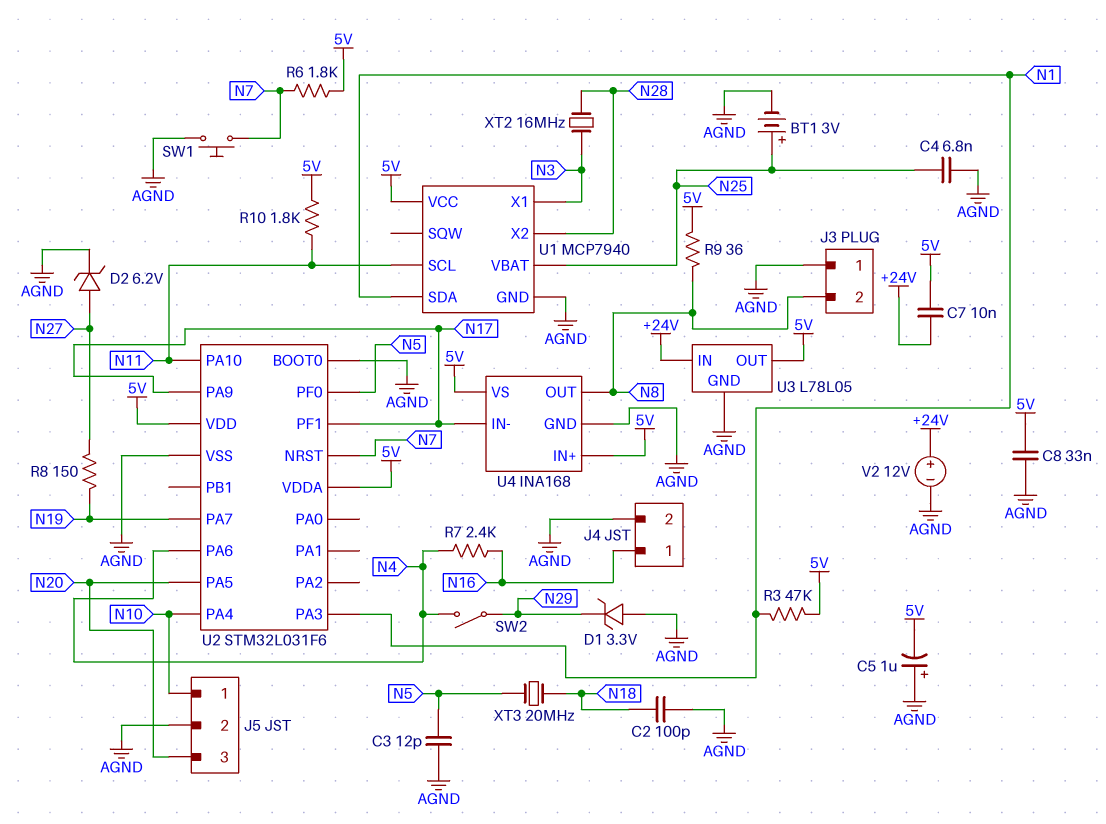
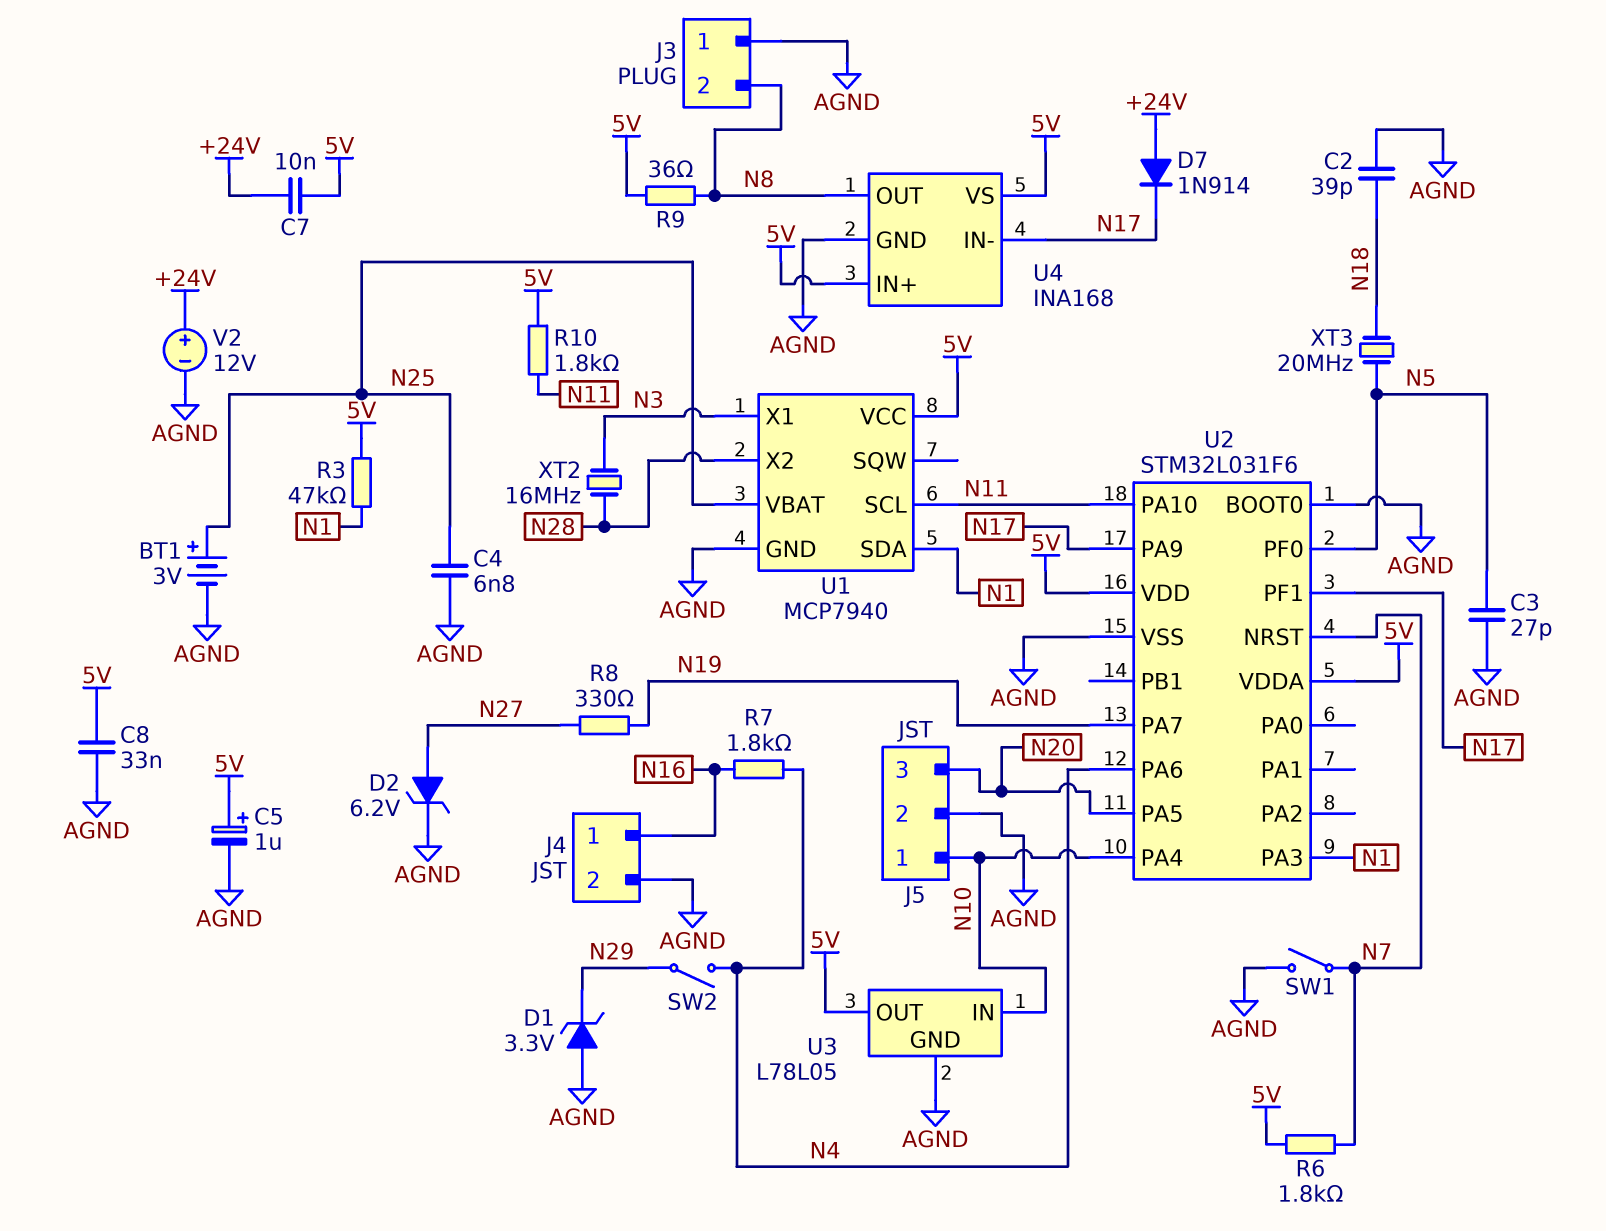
C2: 100pF (AGND, N18) -> 39pF (AGND, N18)
C3: 12pF (AGND, N5) -> 27pF (AGND, N5)
C5: 1uF (plus AGND, minus 5V) -> 1uF (plus 5V, minus AGND)
D7: none -> diode 1N914 (A +24V, K N17)
R7: 2.4k (N4, N16) -> 1.8k (N4, N16)
R8: 150 (N19, N27) -> 330 (N19, N27)
SW1: button (AGND, N7) -> switch (AGND, N7)
U3 pin IN: +24V -> N10

